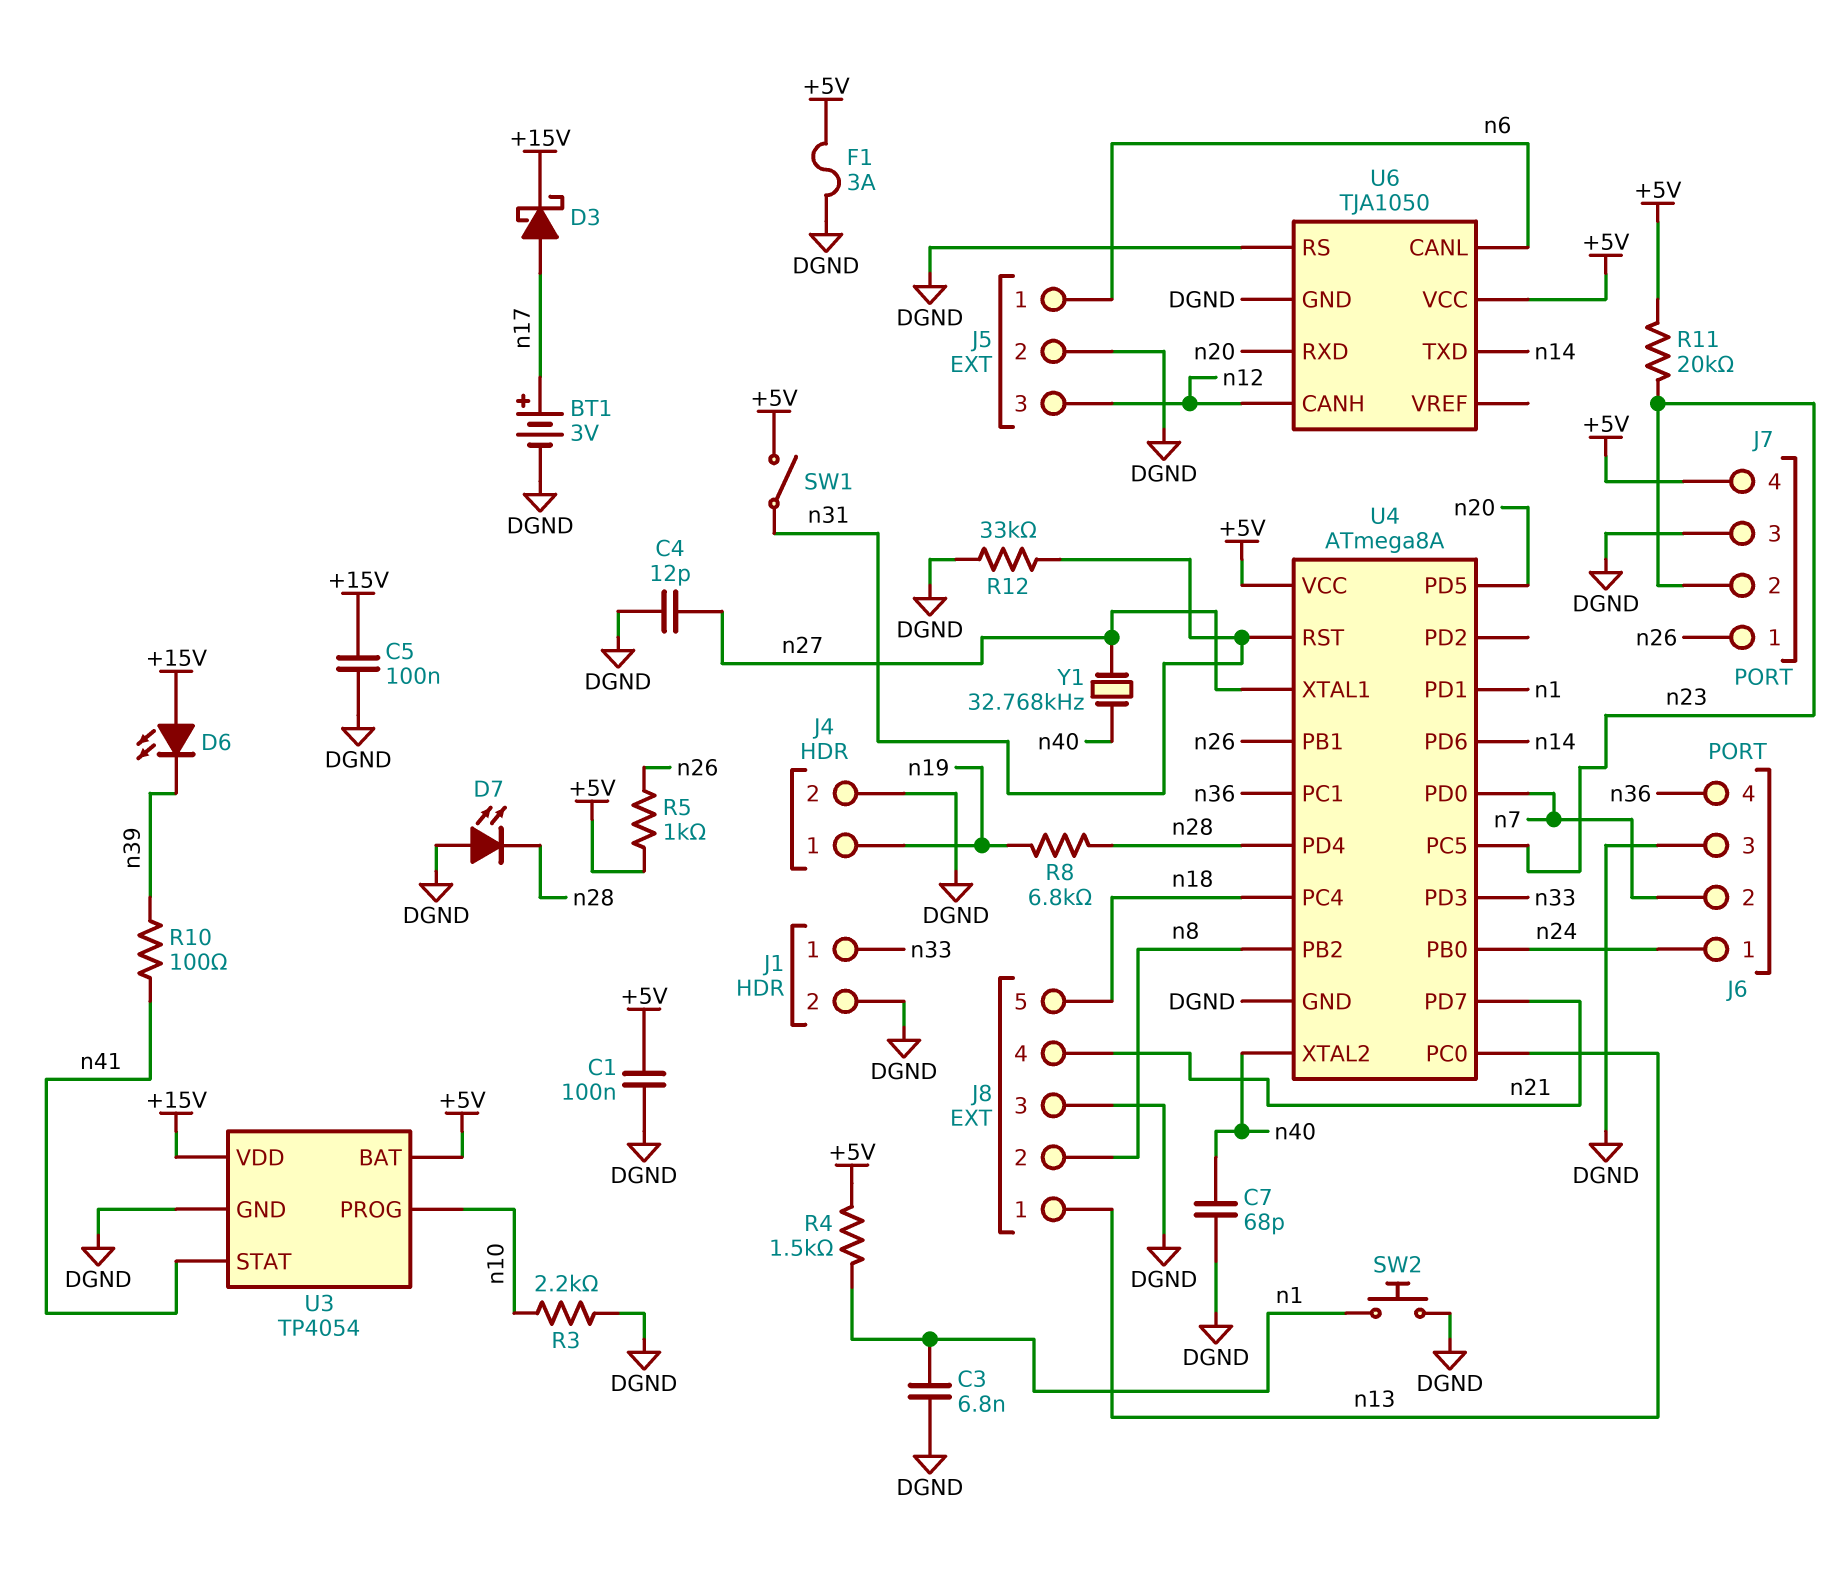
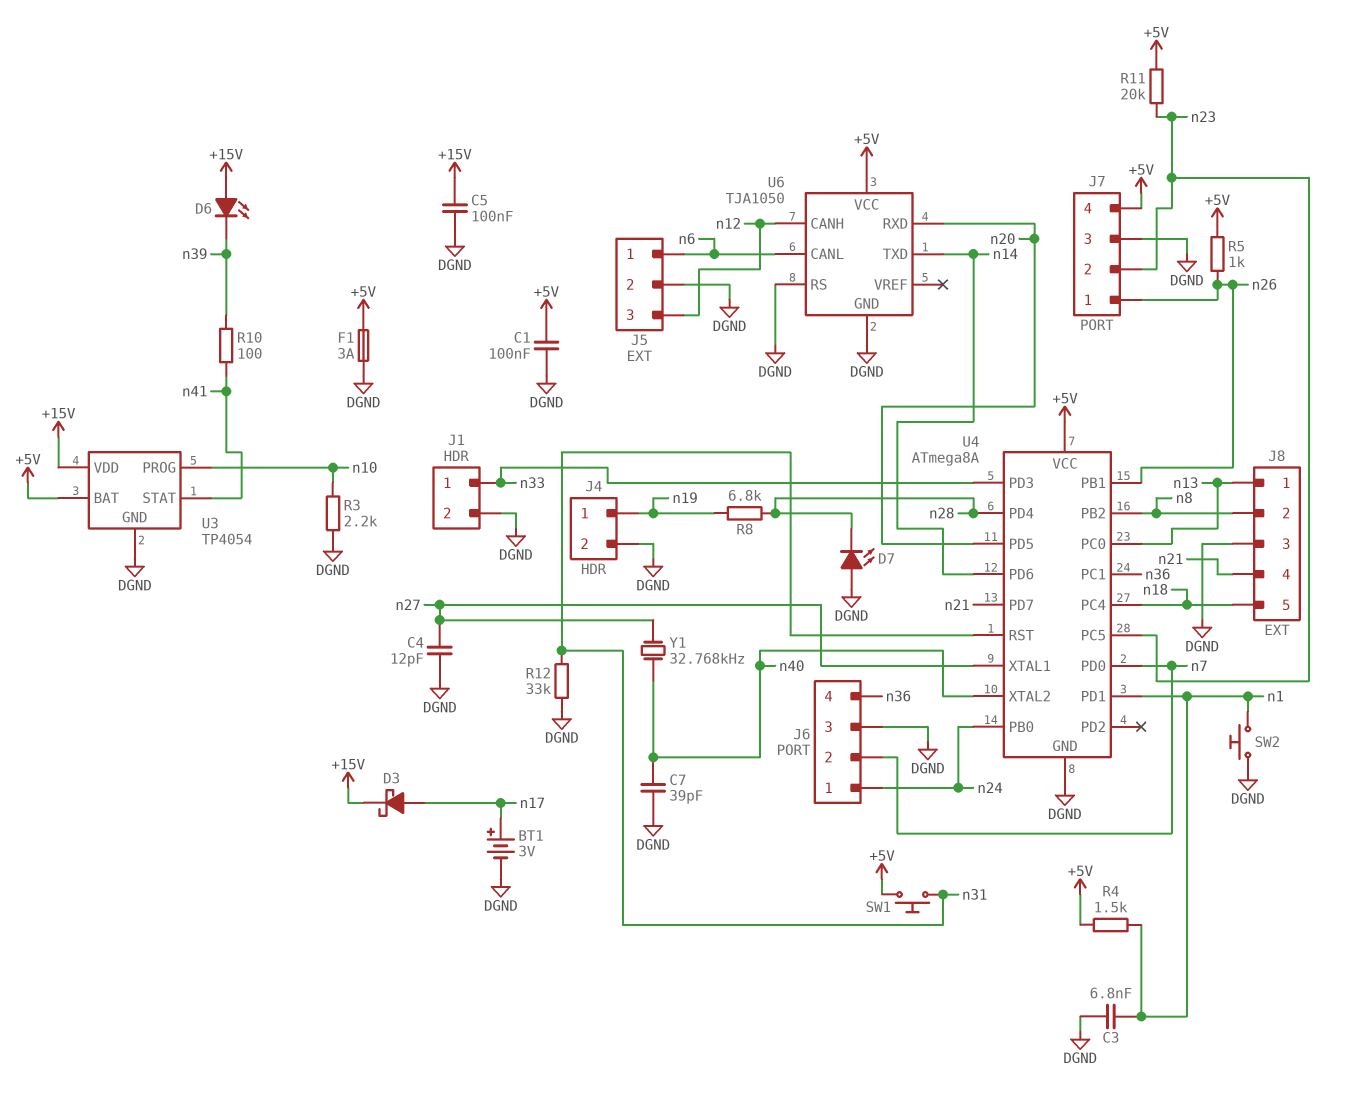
C7: 68pF (DGND, n40) -> 39pF (DGND, n40)
SW1: switch (+5V, n31) -> button (+5V, n31)

